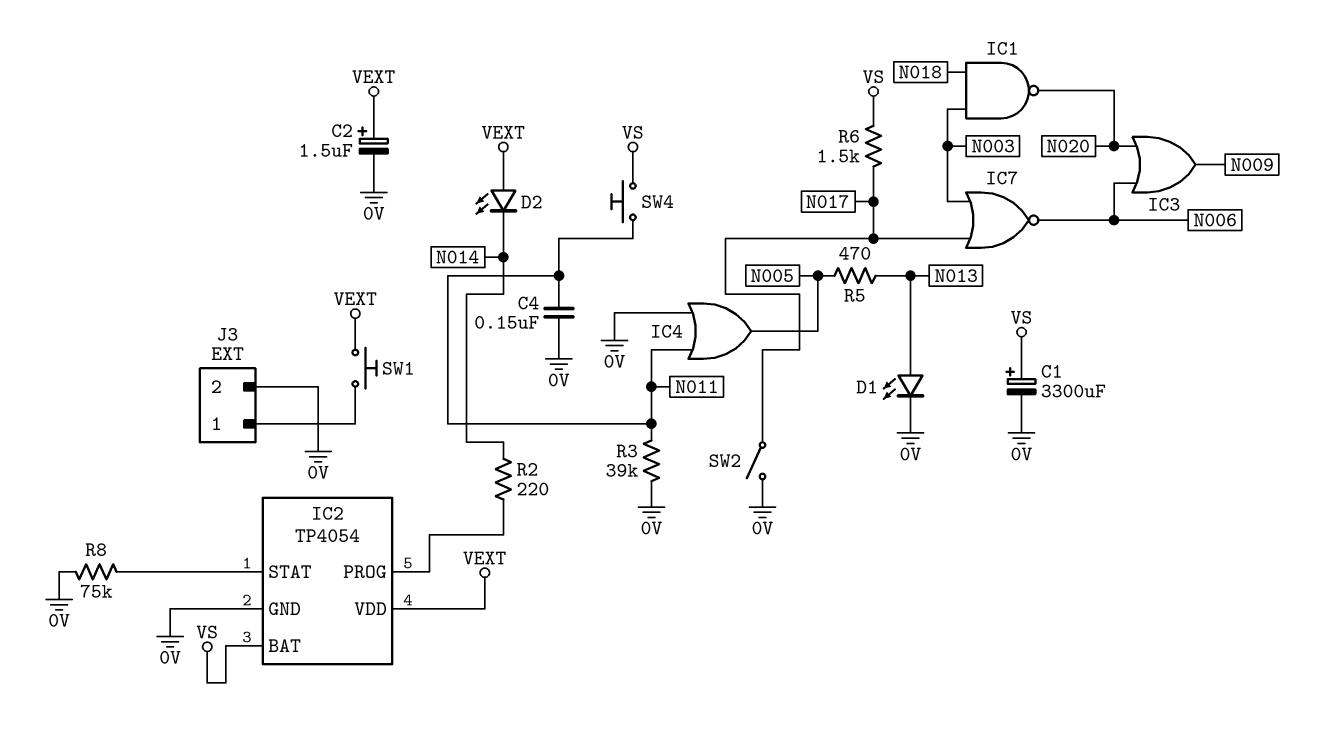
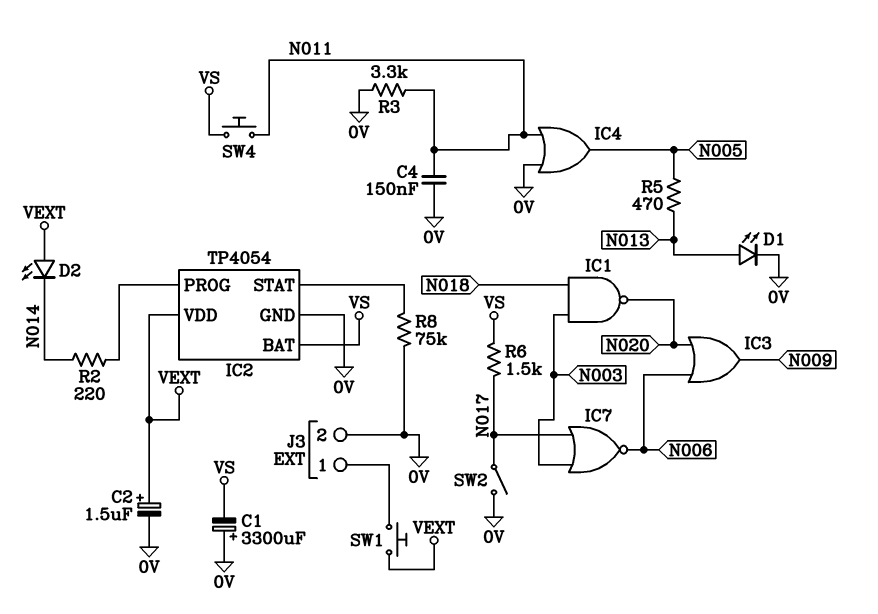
C1: 3300uF (plus VS, minus 0V) -> 3300uF (plus 0V, minus VS)
R3: 39k (0V, N011) -> 3.3k (0V, N011)

